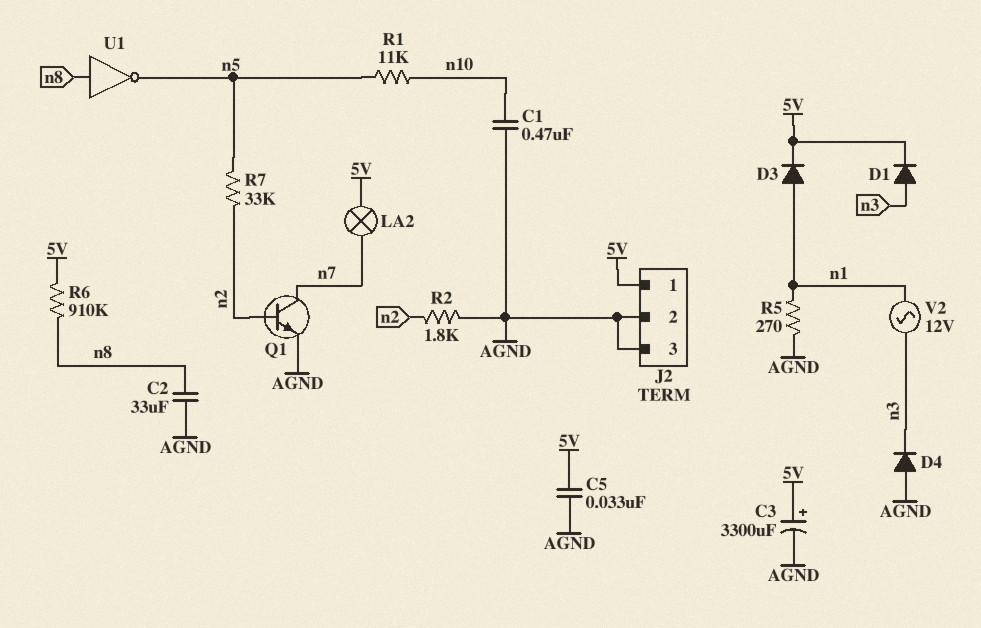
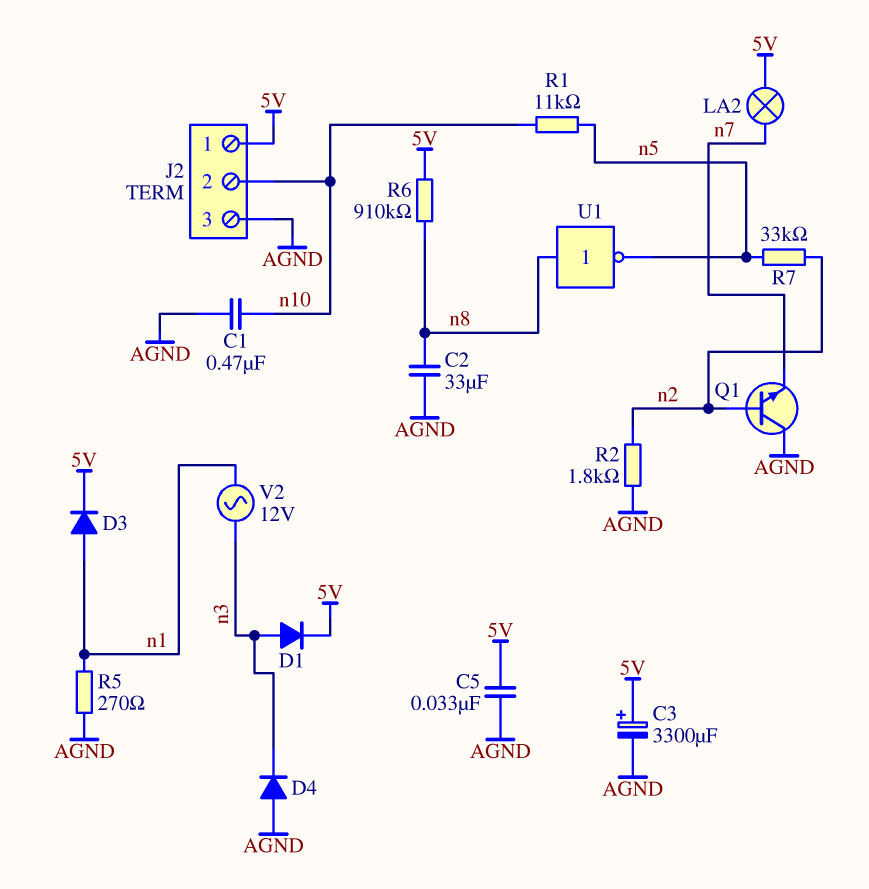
J2 pin 2: AGND -> n10
Q1: NPN (B n2, C n7, E AGND) -> NPN (B n2, C AGND, E n7)

